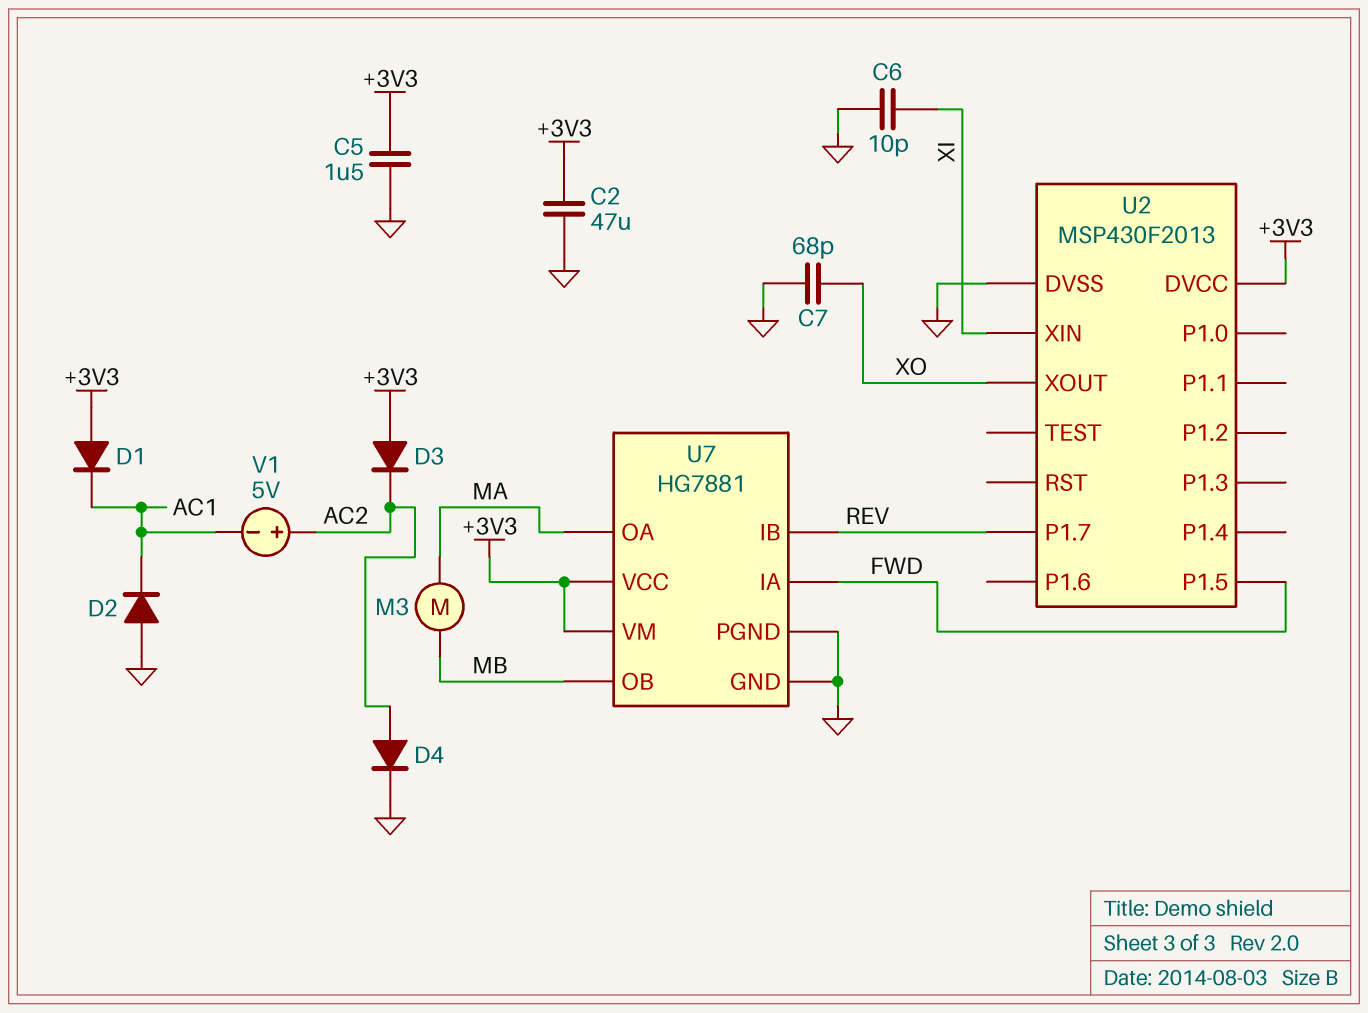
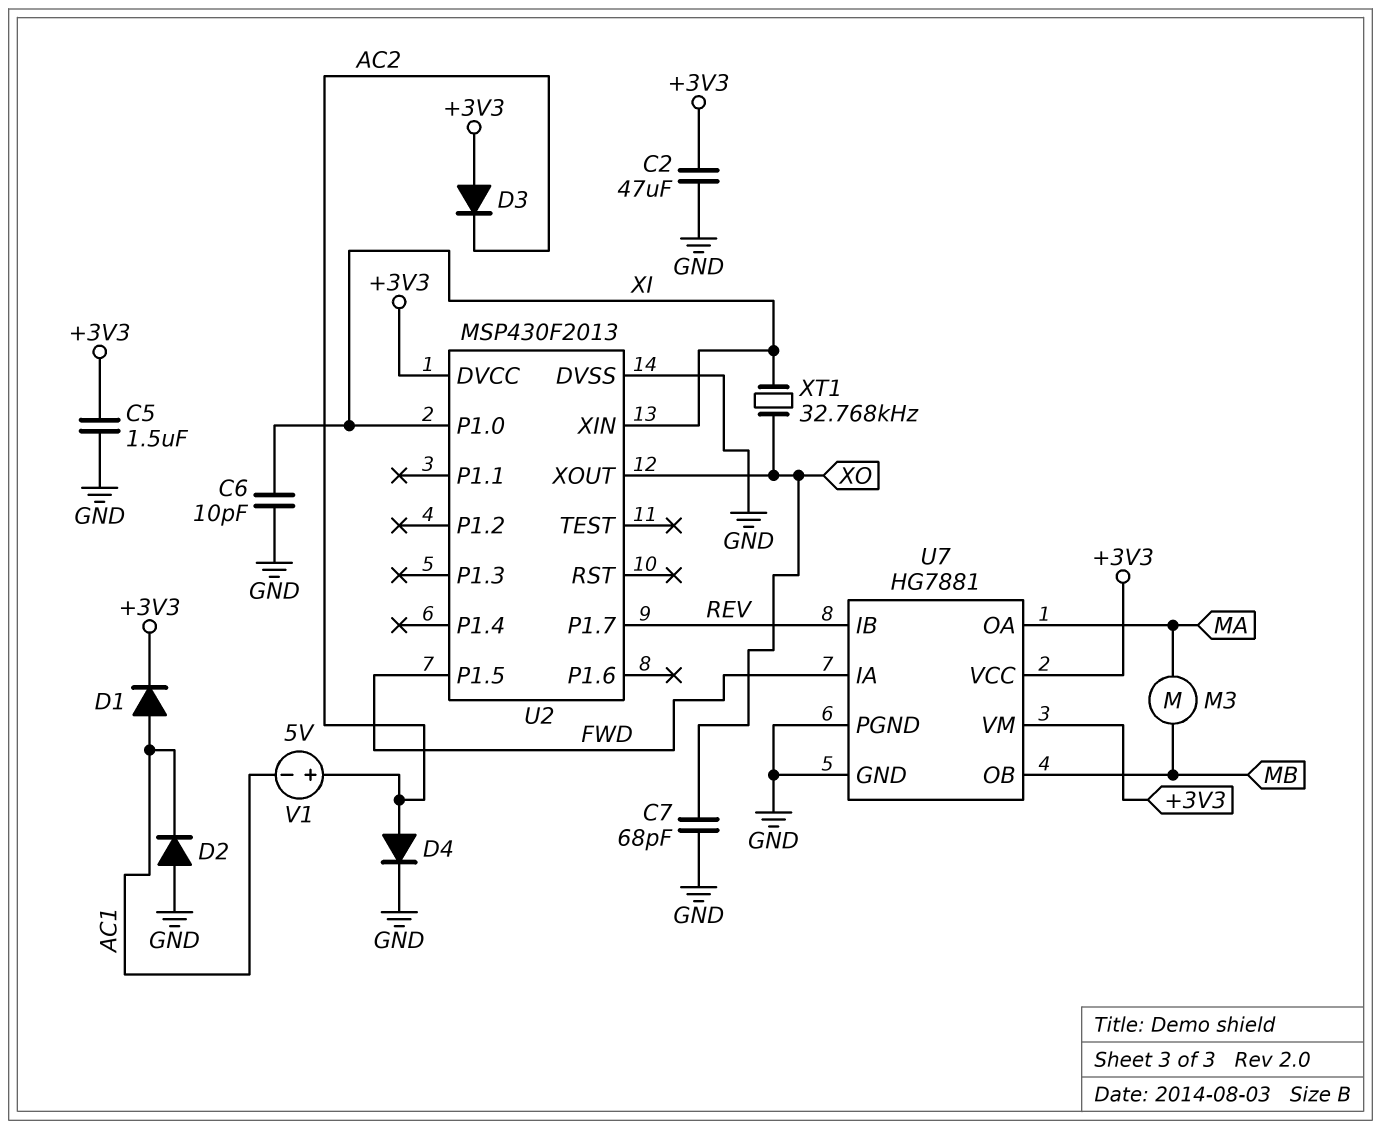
D1: diode (A +3V3, K AC1) -> diode (A AC1, K +3V3)
U2 pin P1.0: none -> XI
XT1: none -> 32.768kHz (XI, XO)

